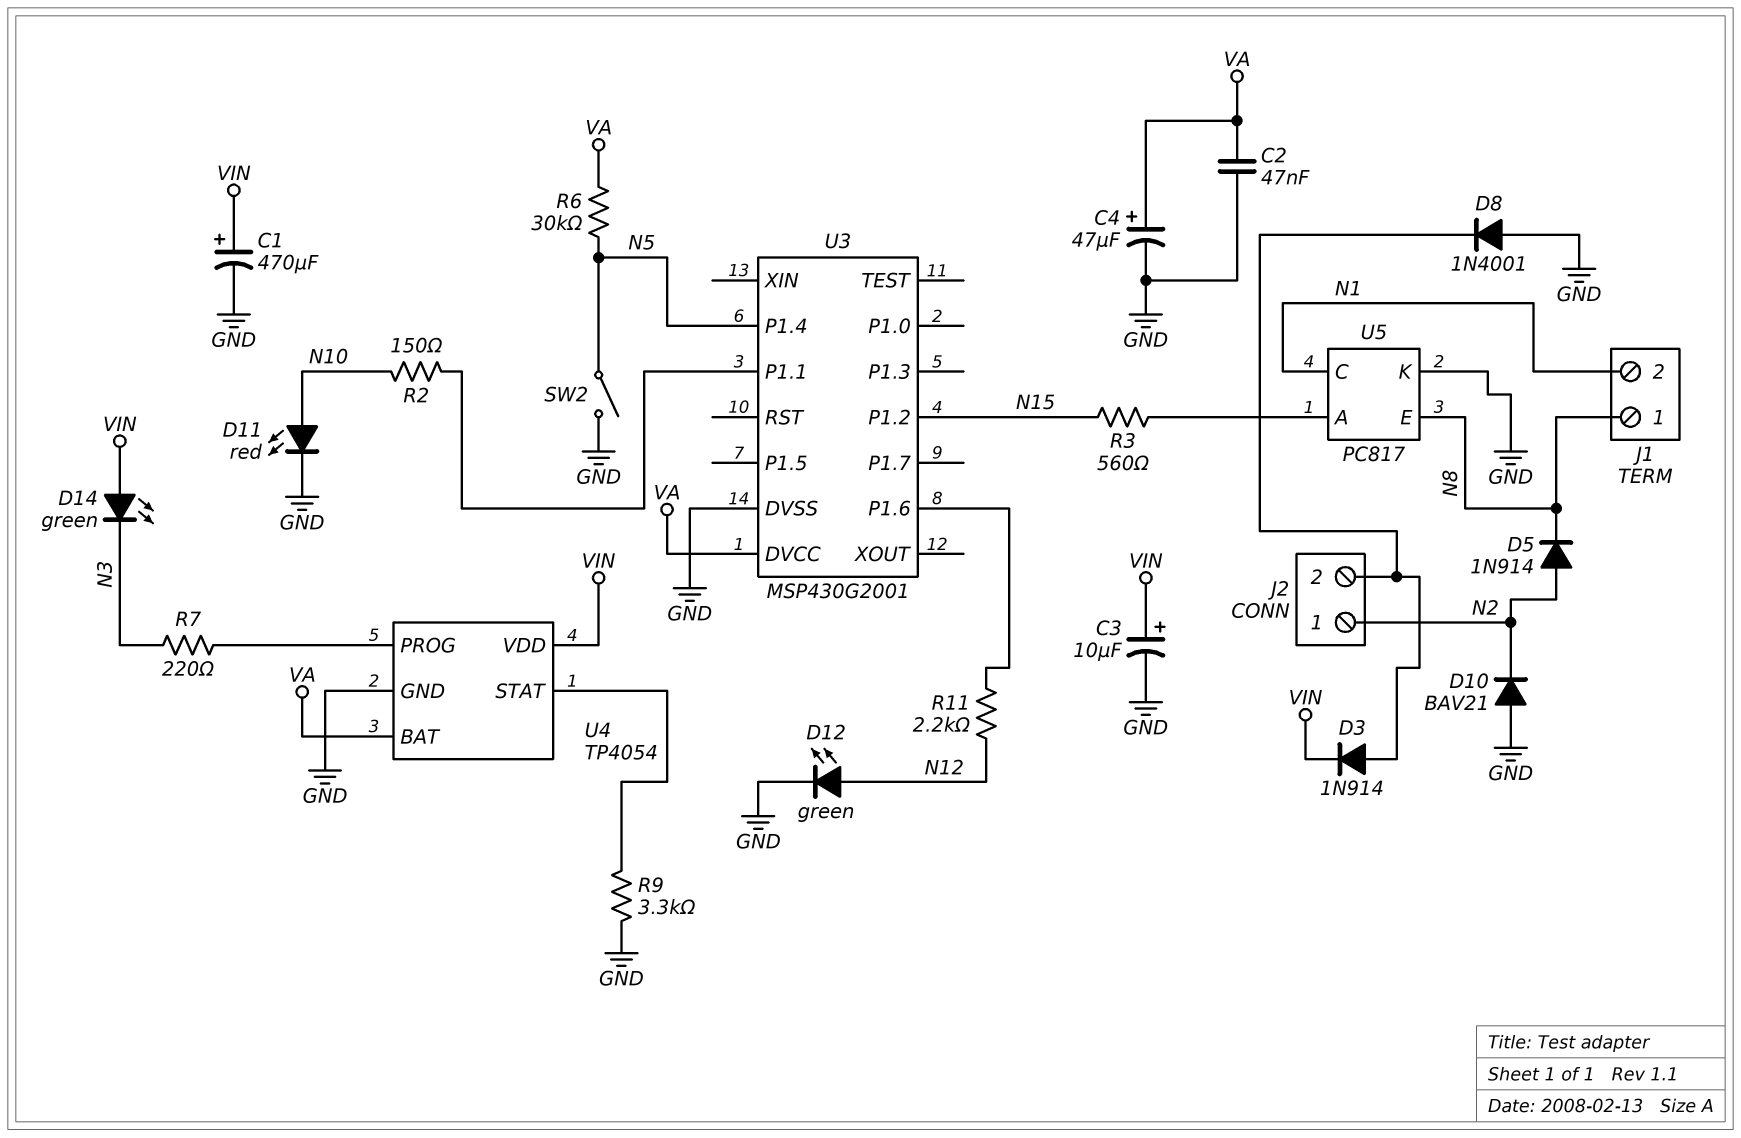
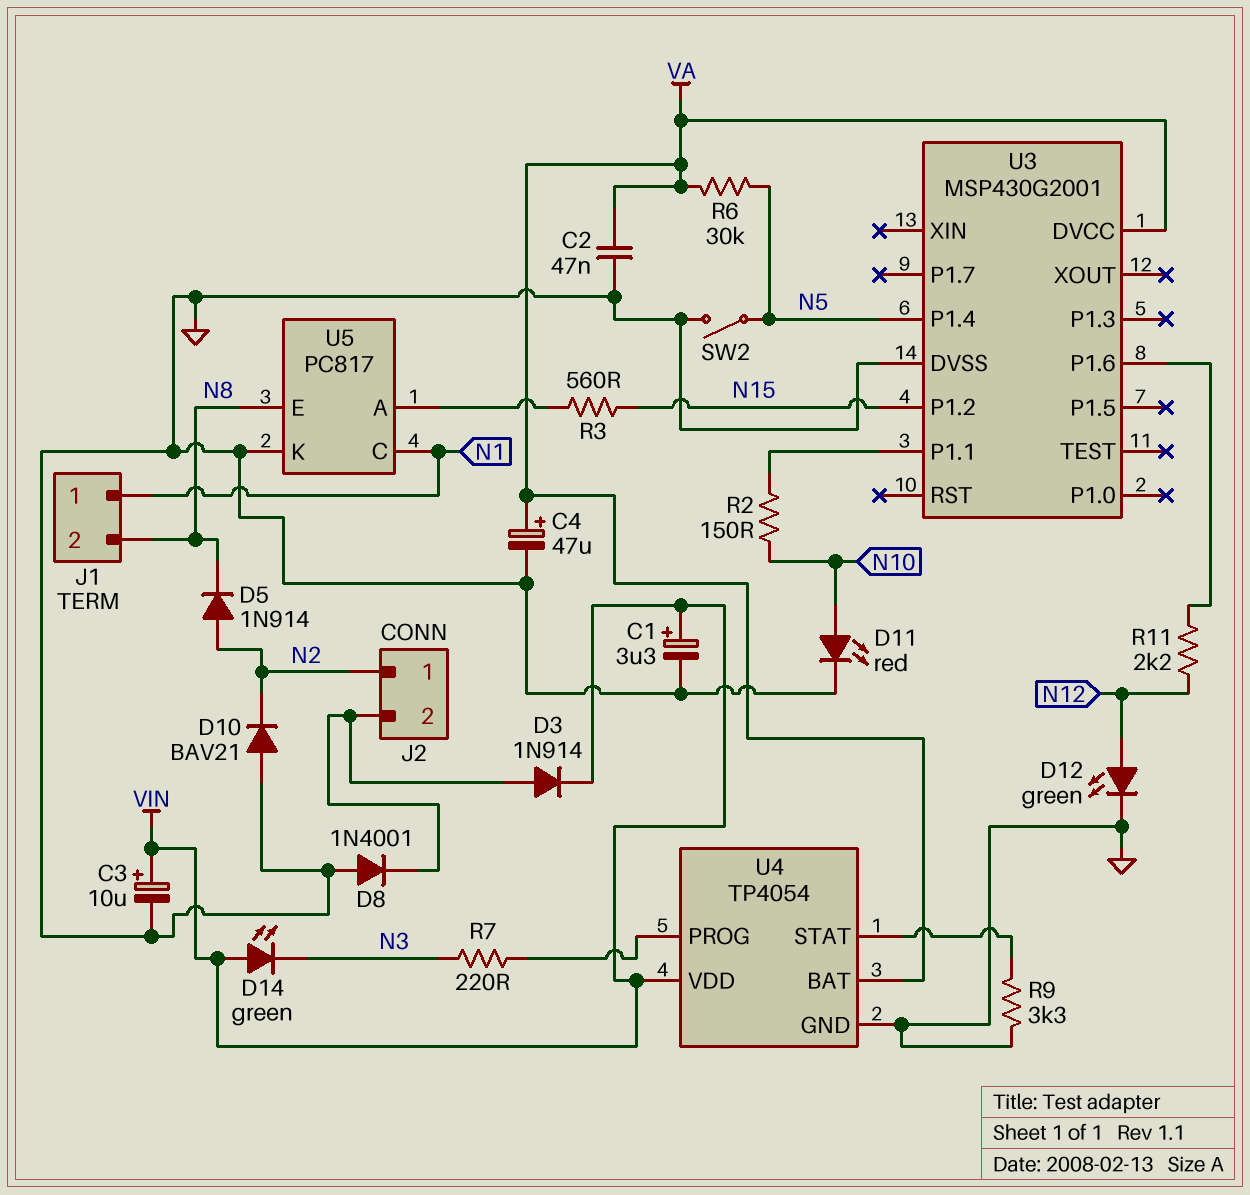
C1: 470uF (plus VIN, minus GND) -> 3.3uF (plus VIN, minus GND)
J1 pin 1: N8 -> N1
J1 pin 2: N1 -> N8

